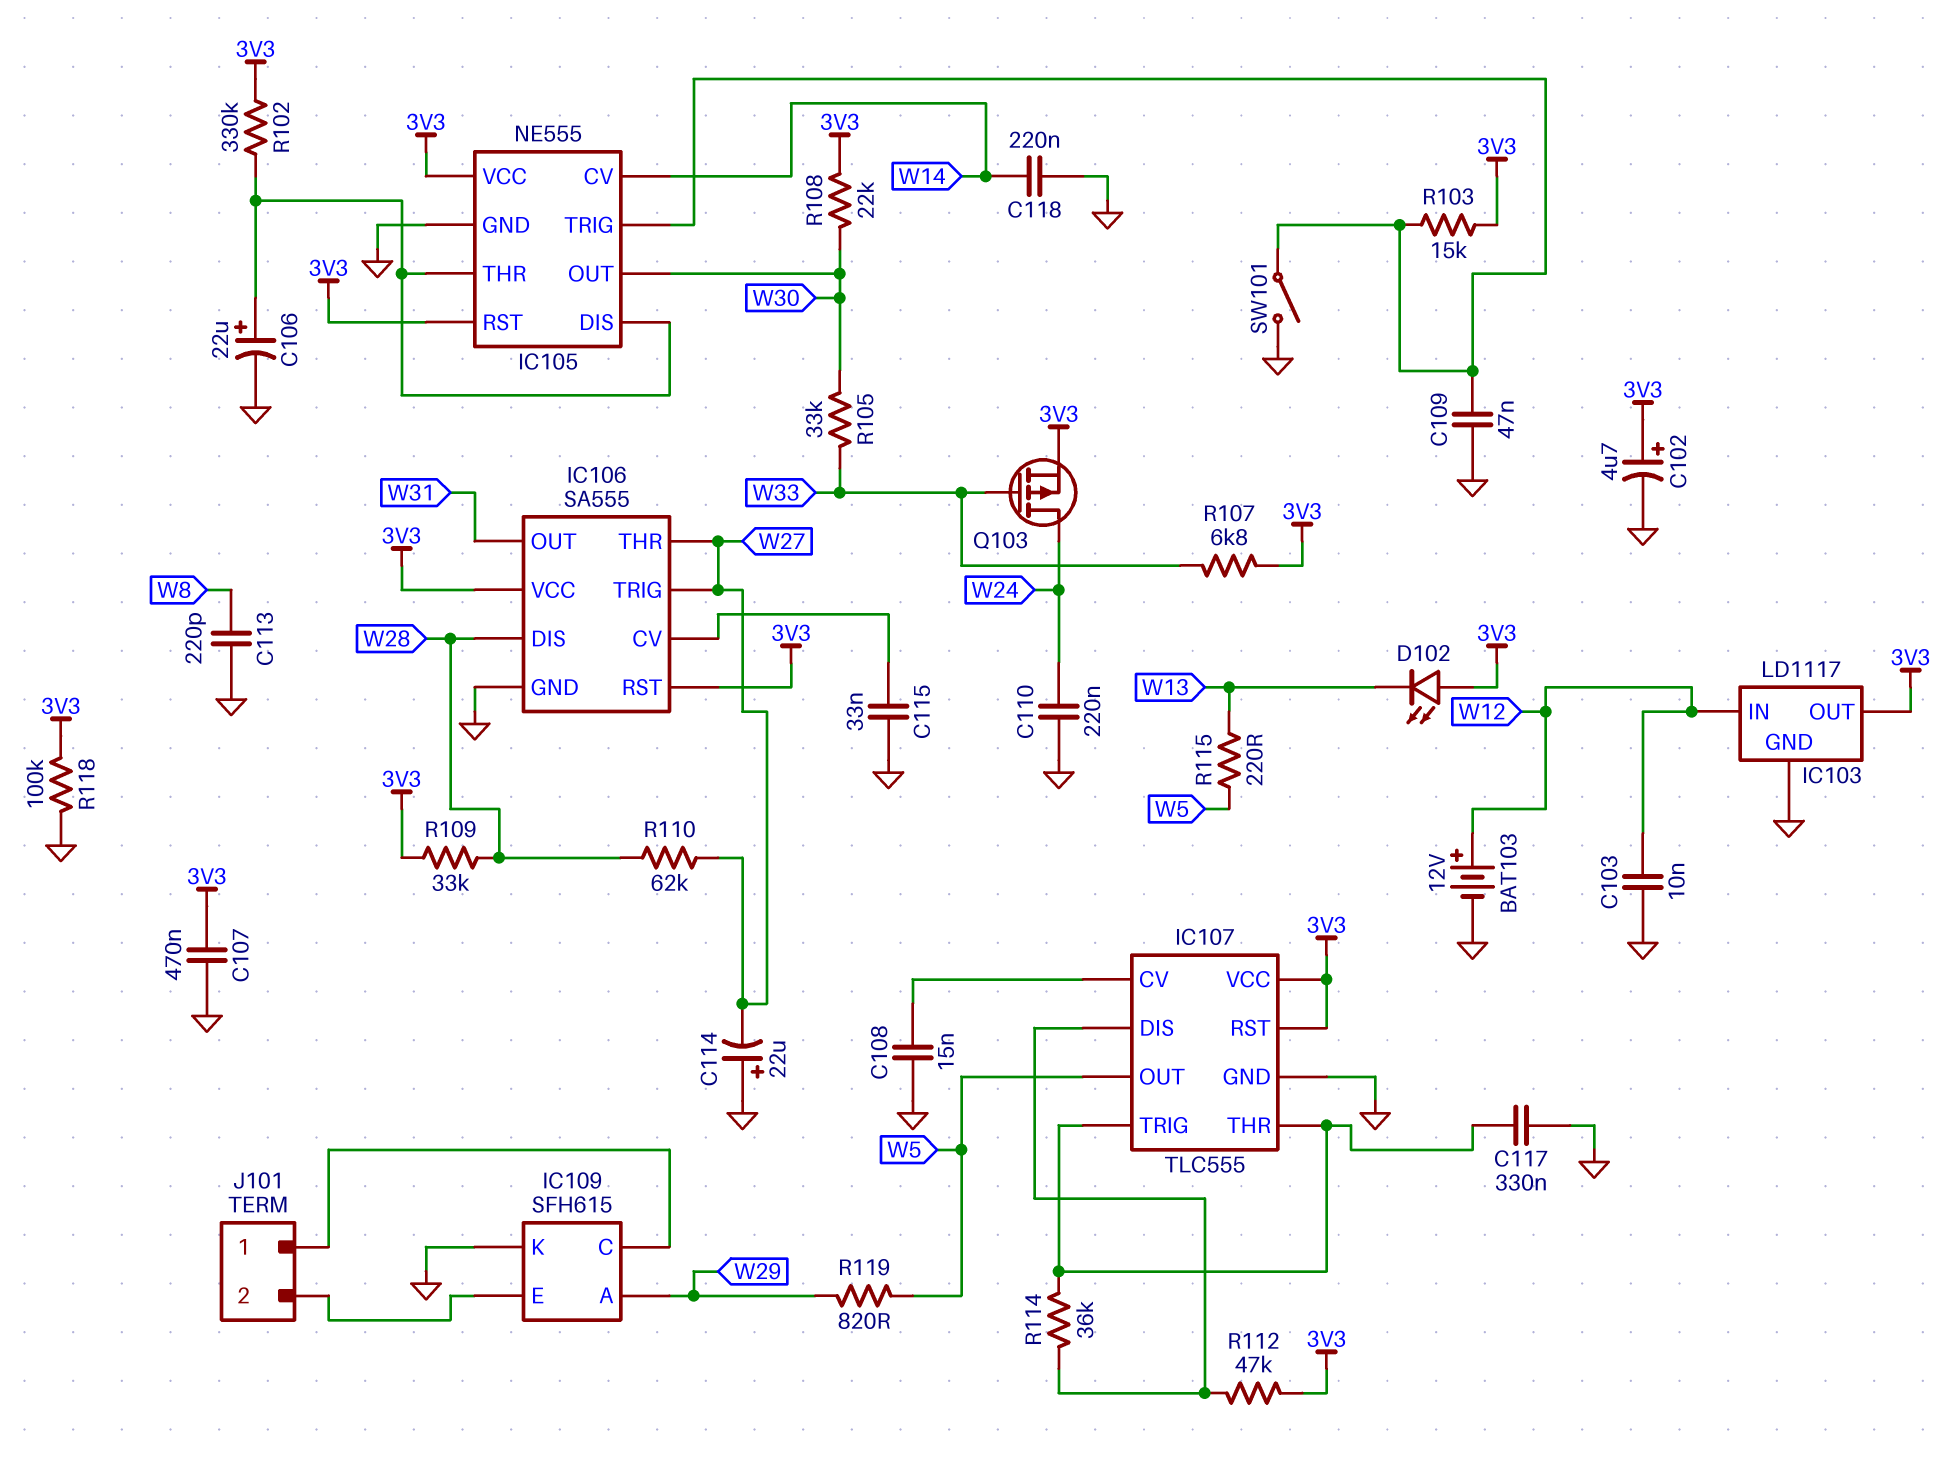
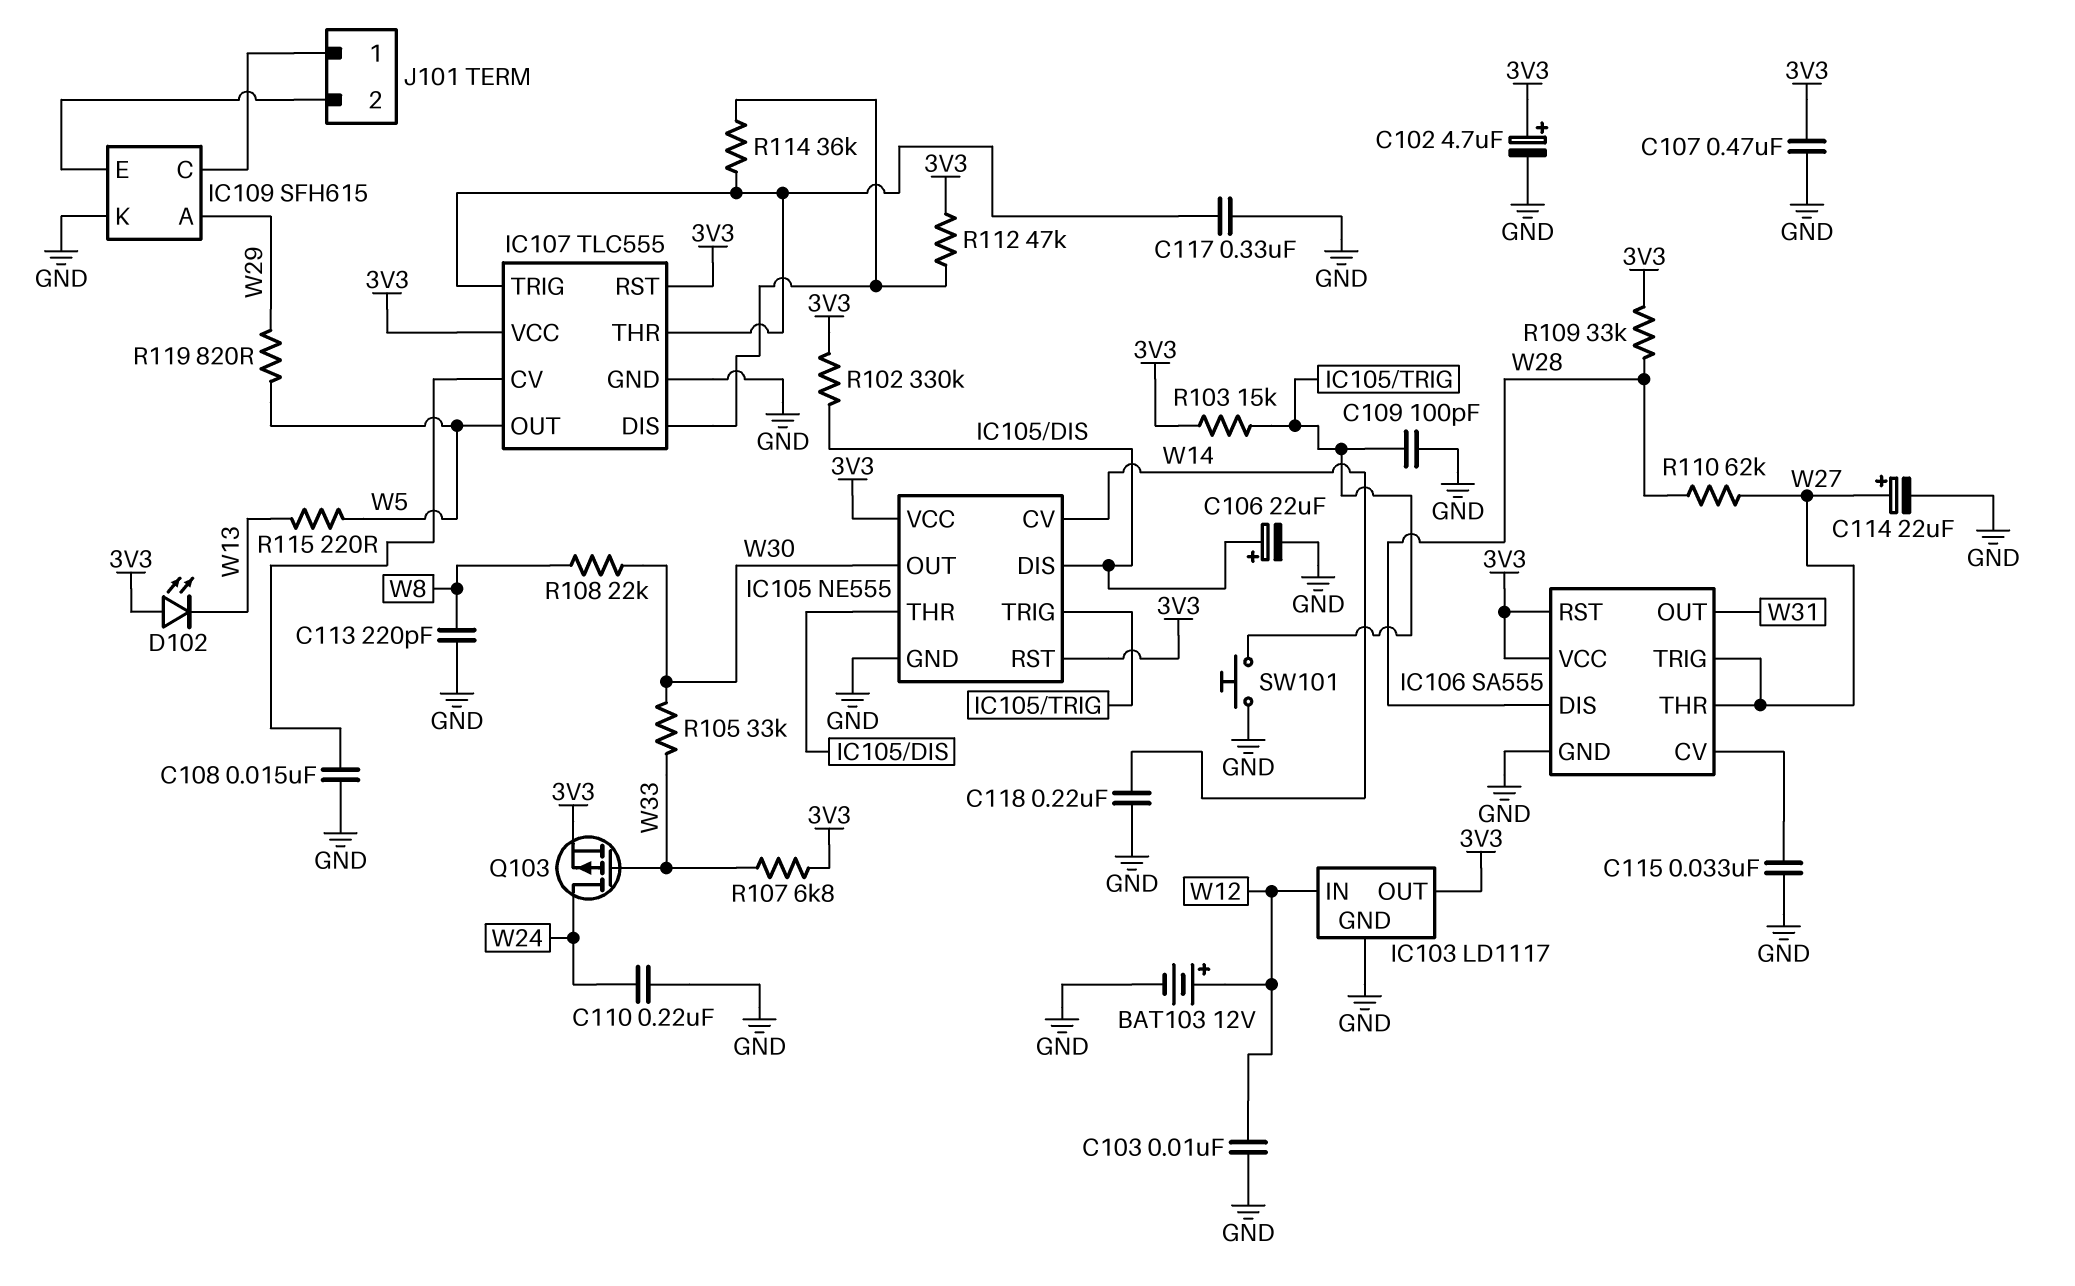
C109: 47nF (GND, IC105/TRIG) -> 100pF (GND, IC105/TRIG)
C114: 22uF (plus GND, minus W27) -> 22uF (plus W27, minus GND)
R108: 22k (3V3, W30) -> 22k (W8, W30)
R118: 100k (3V3, GND) -> none
SW101: switch (GND, IC105/TRIG) -> button (GND, IC105/TRIG)

